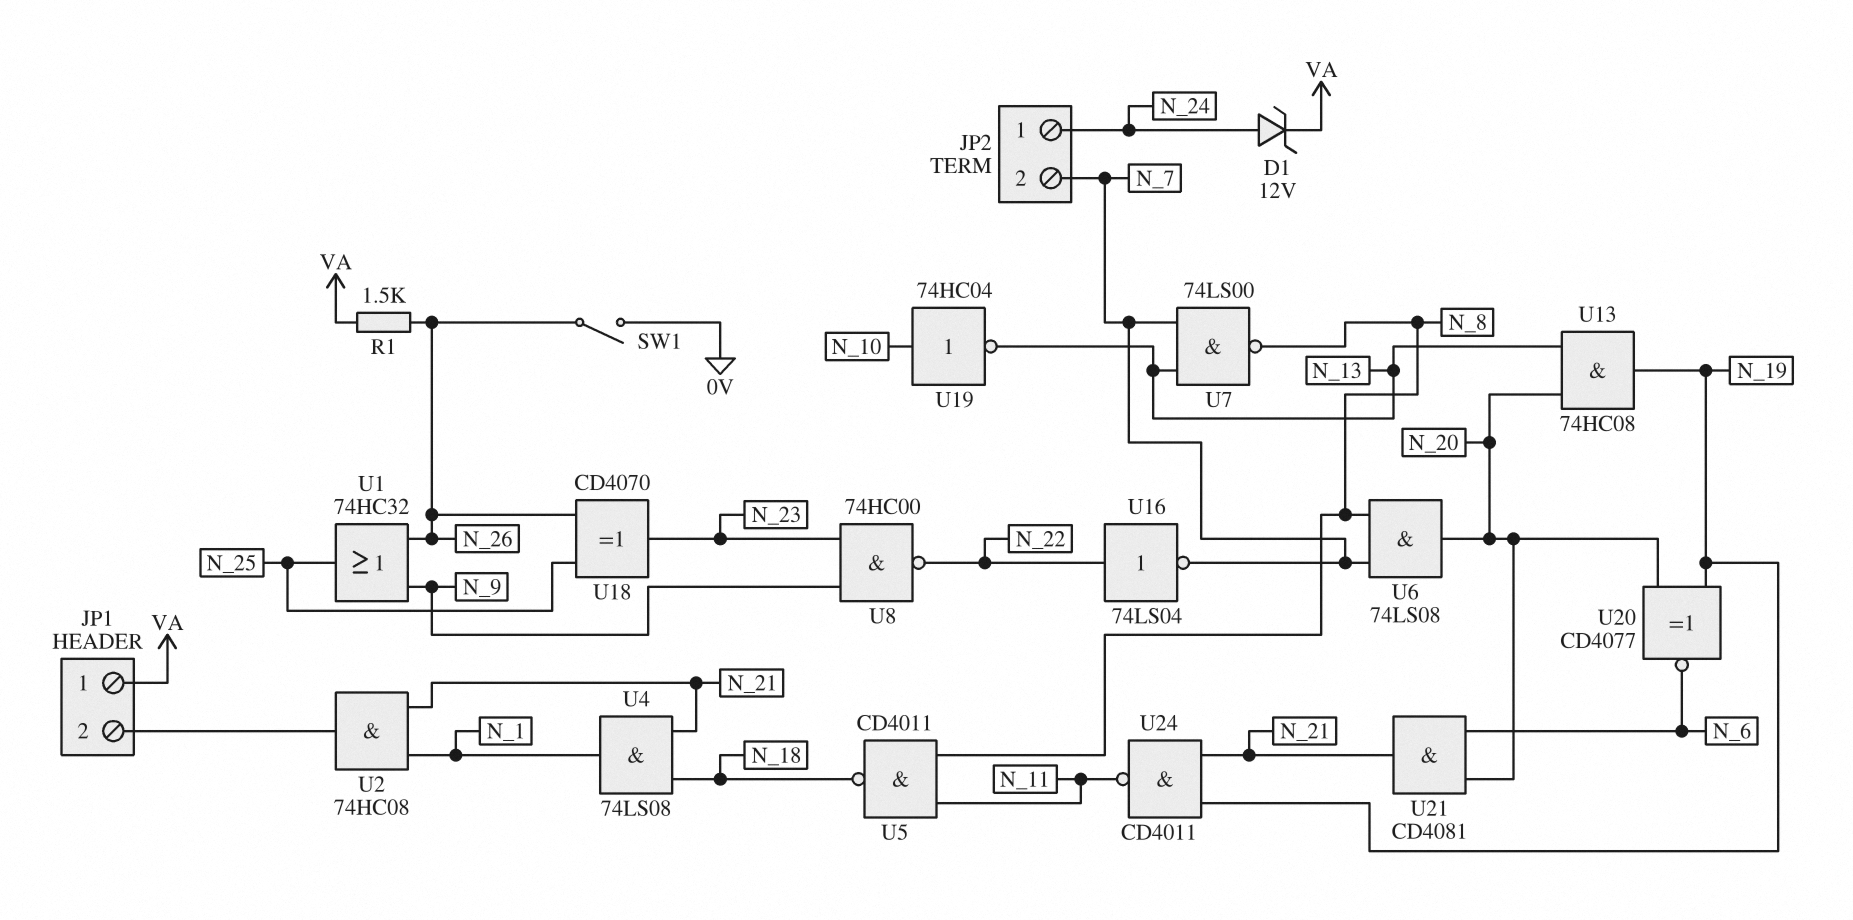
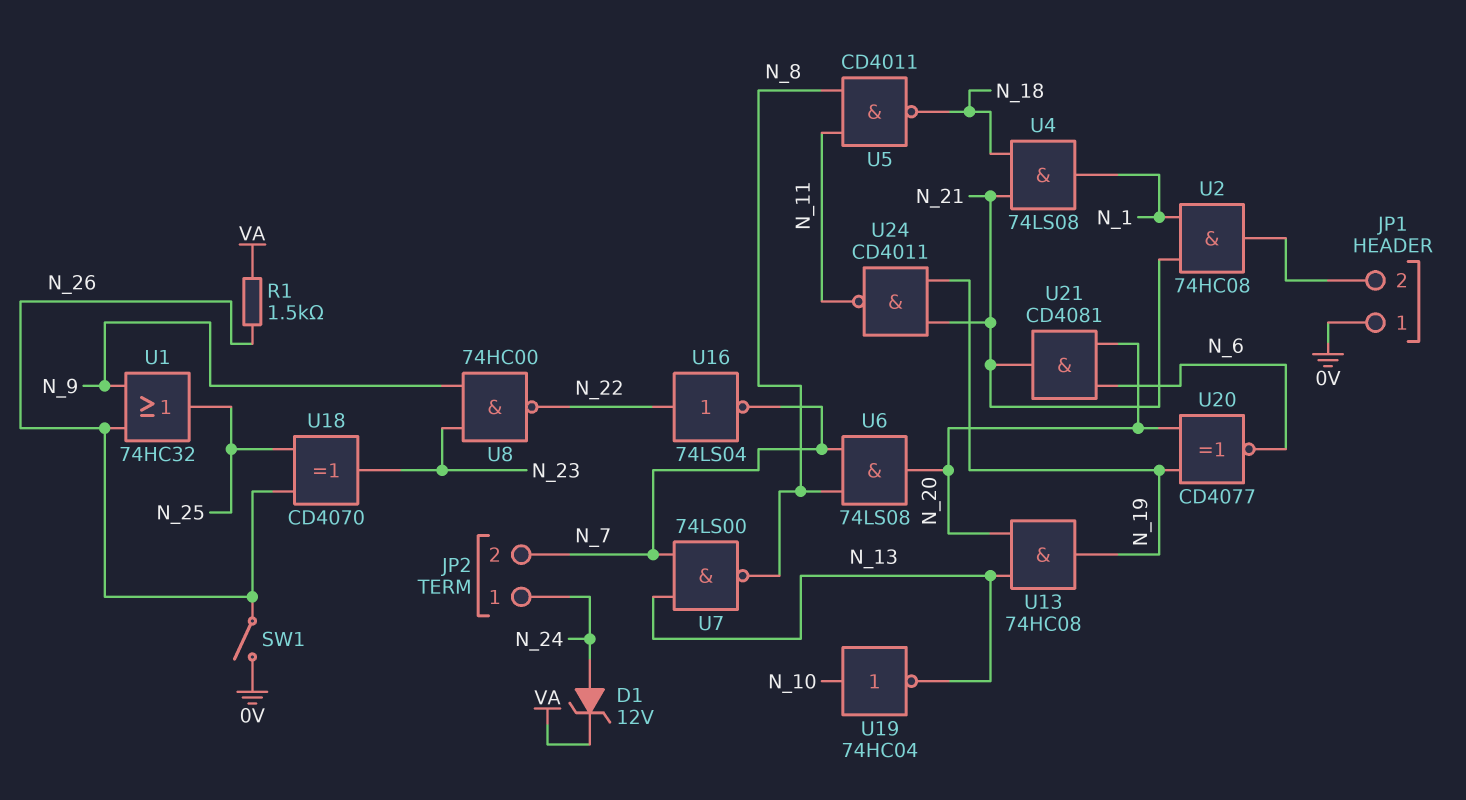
JP1 pin 1: VA -> 0V

